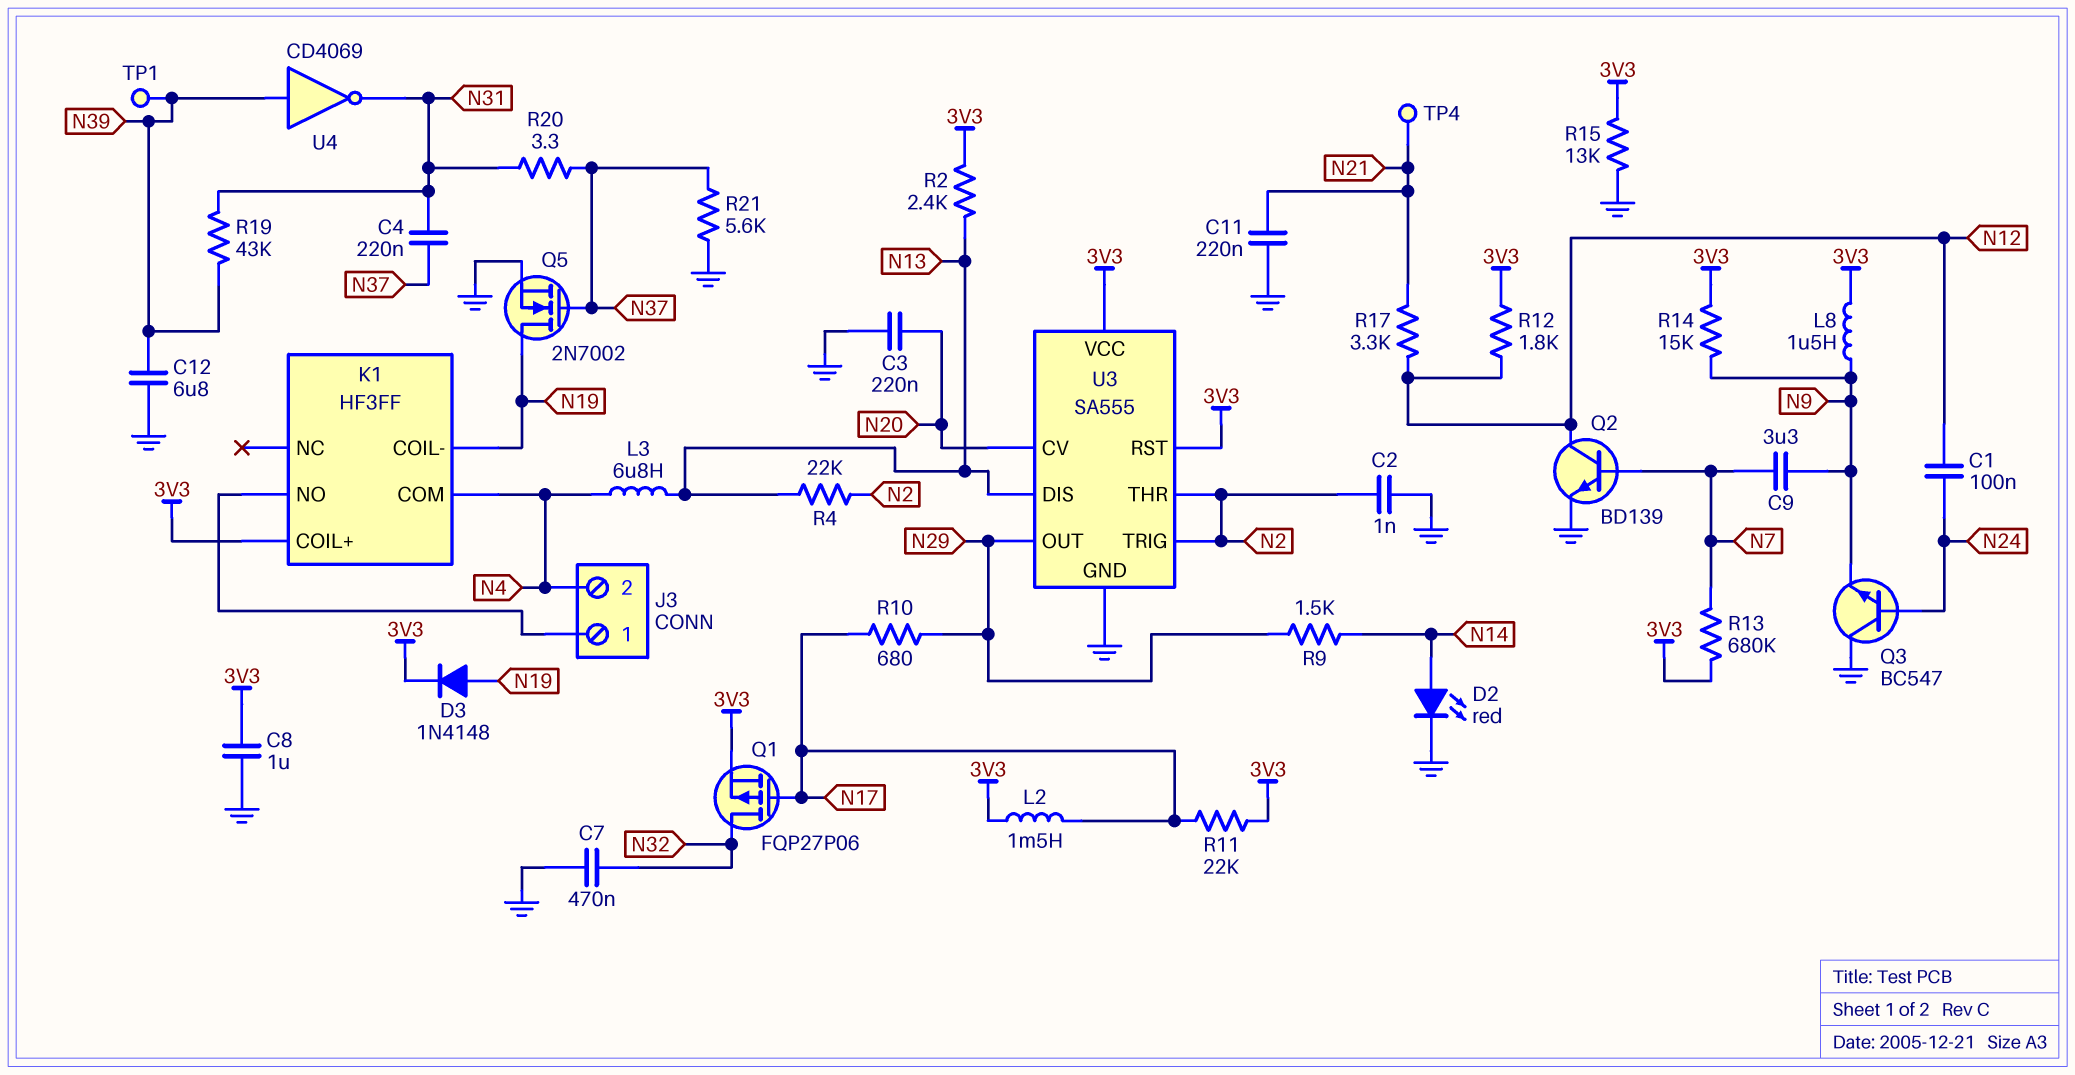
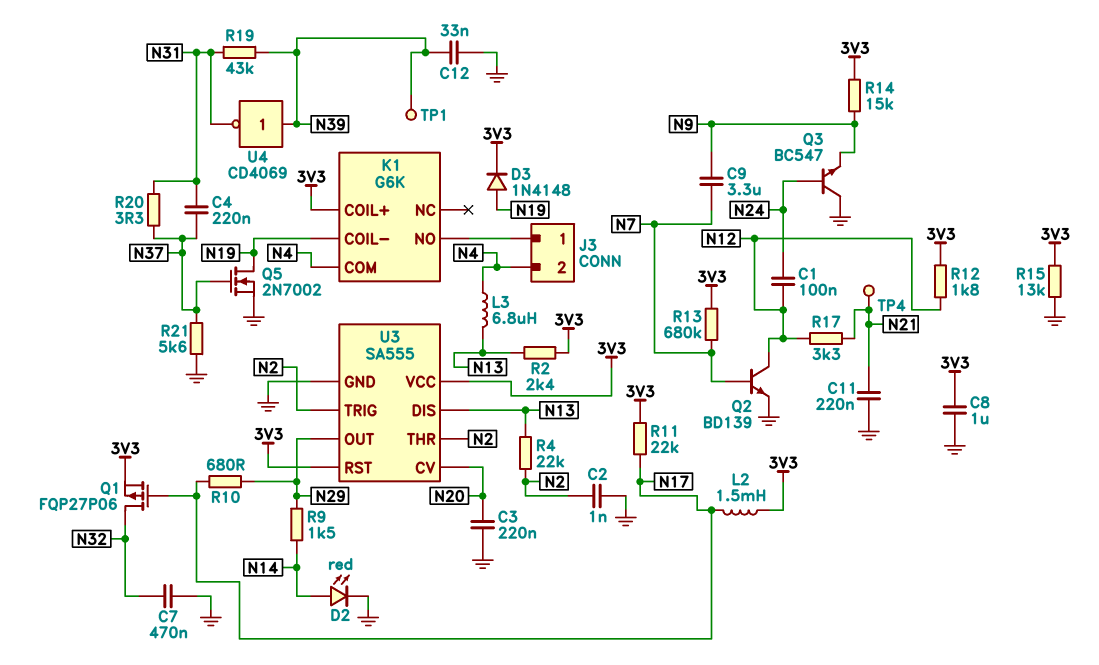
C12: 6.8uF (GND, N39) -> 33nF (GND, N39)
K1: HF3FF -> G6K
L8: 1.5uH (3V3, N9) -> none

